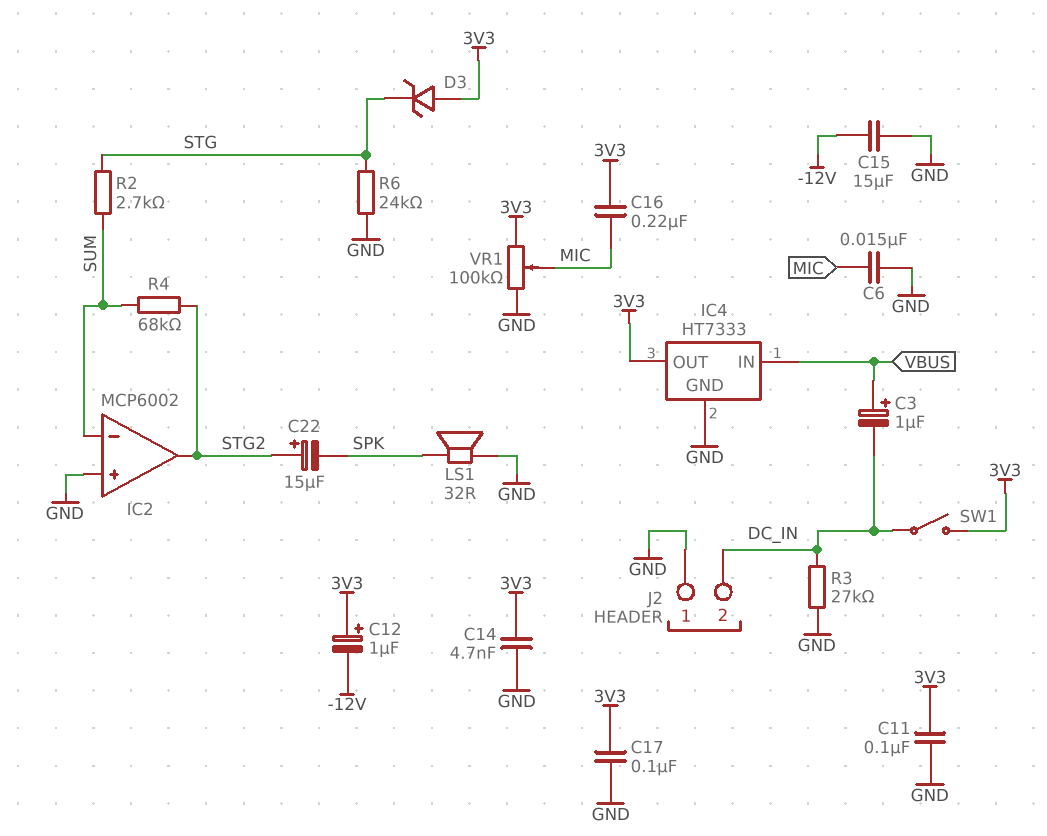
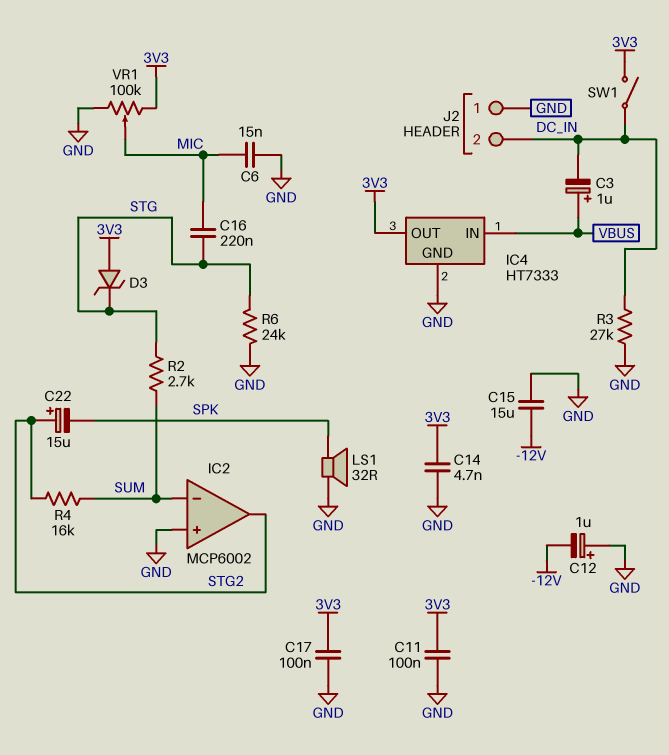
C12: 1uF (plus 3V3, minus -12V) -> 1uF (plus GND, minus -12V)
C16: 220nF (3V3, MIC) -> 220nF (MIC, STG)
R4: 68k (STG2, SUM) -> 16k (STG2, SUM)

